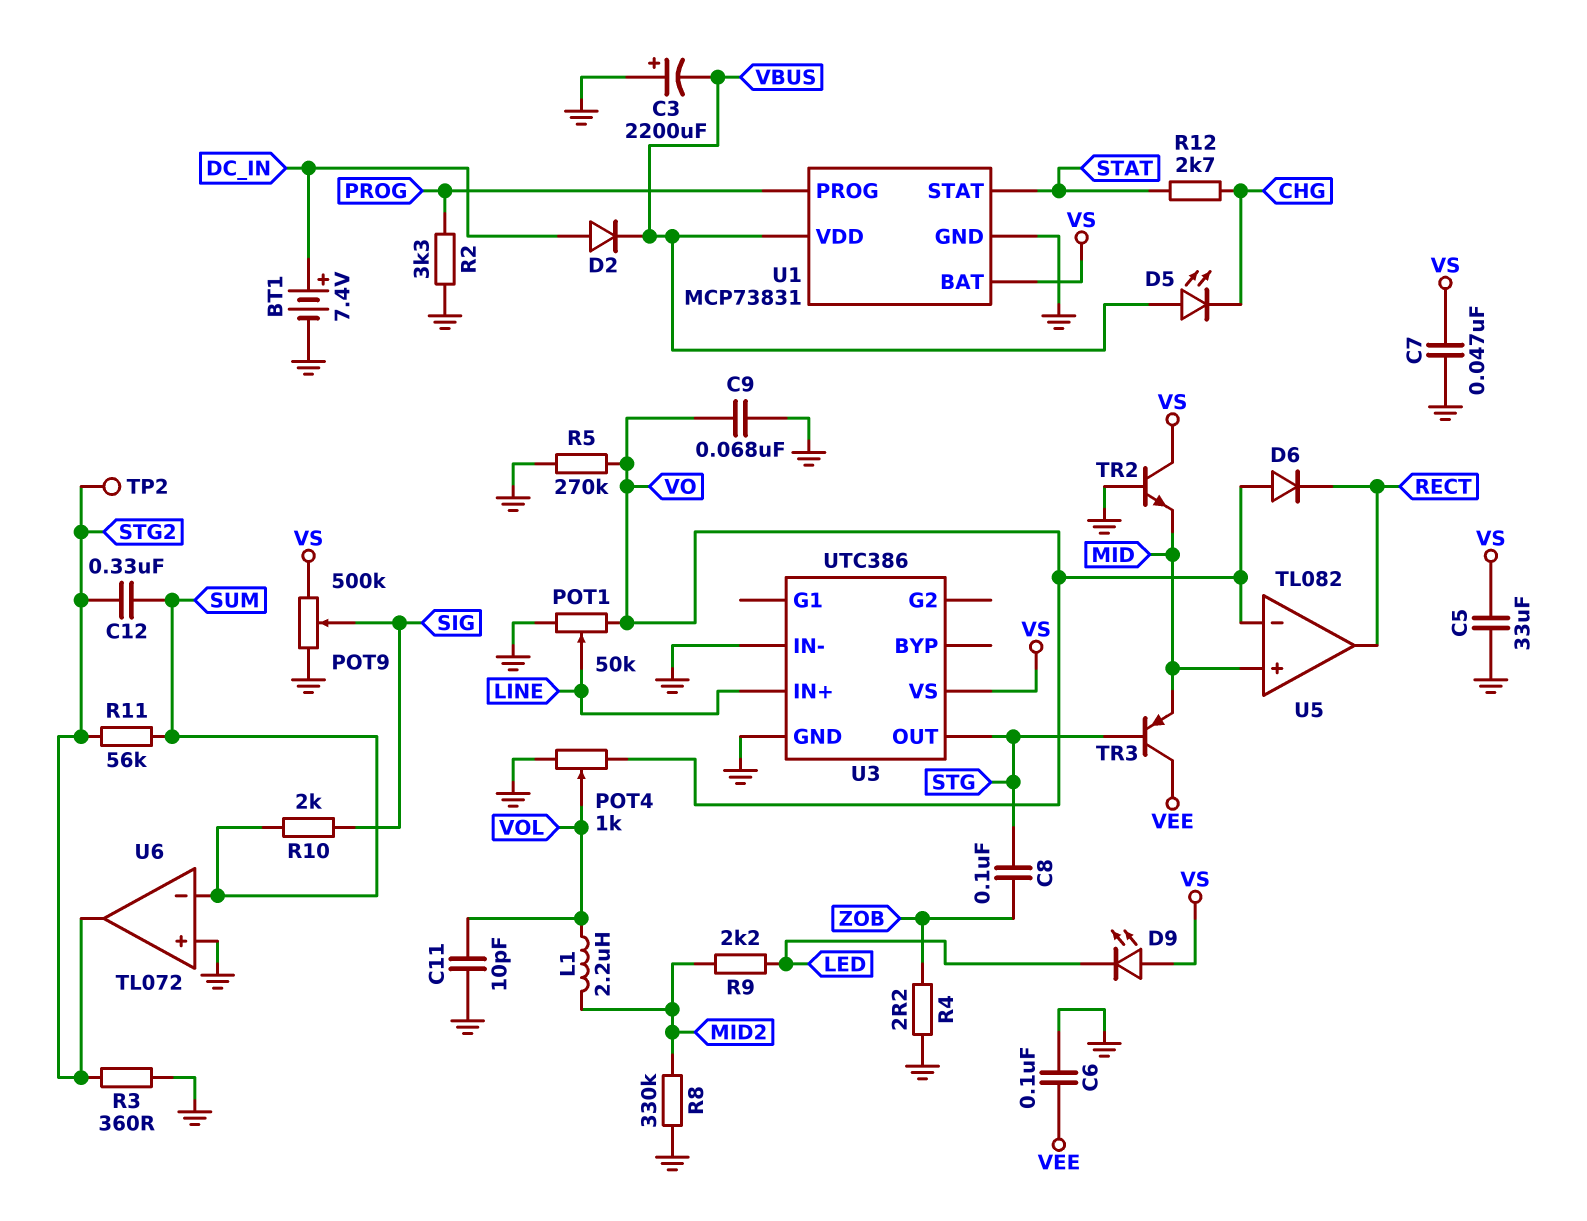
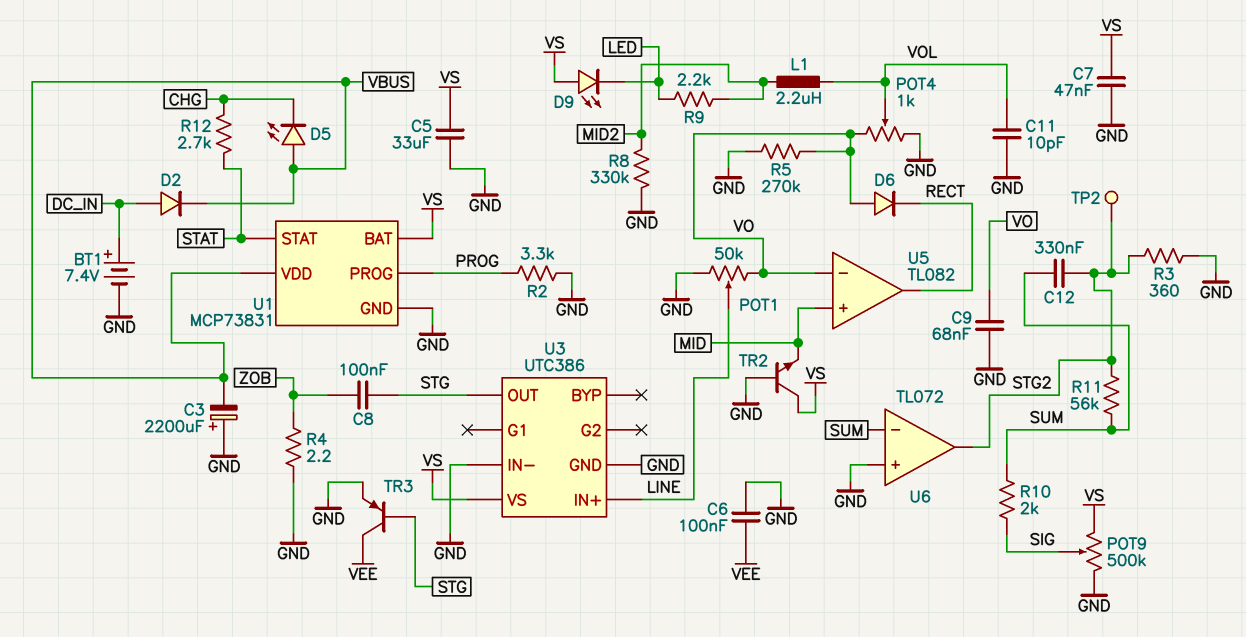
TR3: PNP (B STG, C VEE, E MID) -> PNP (B STG, C VEE, E GND)

